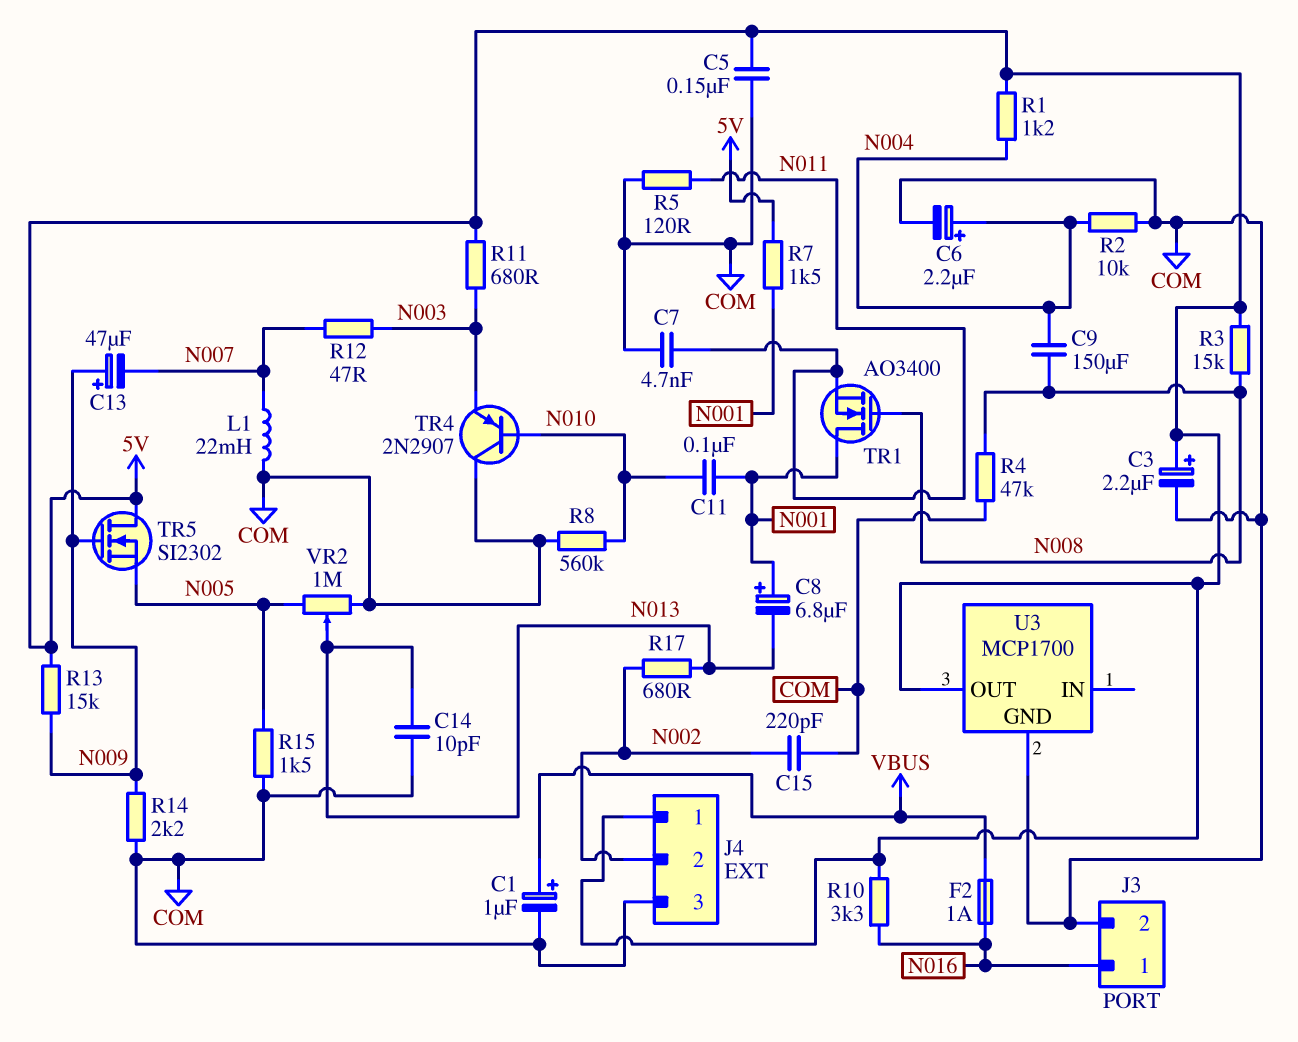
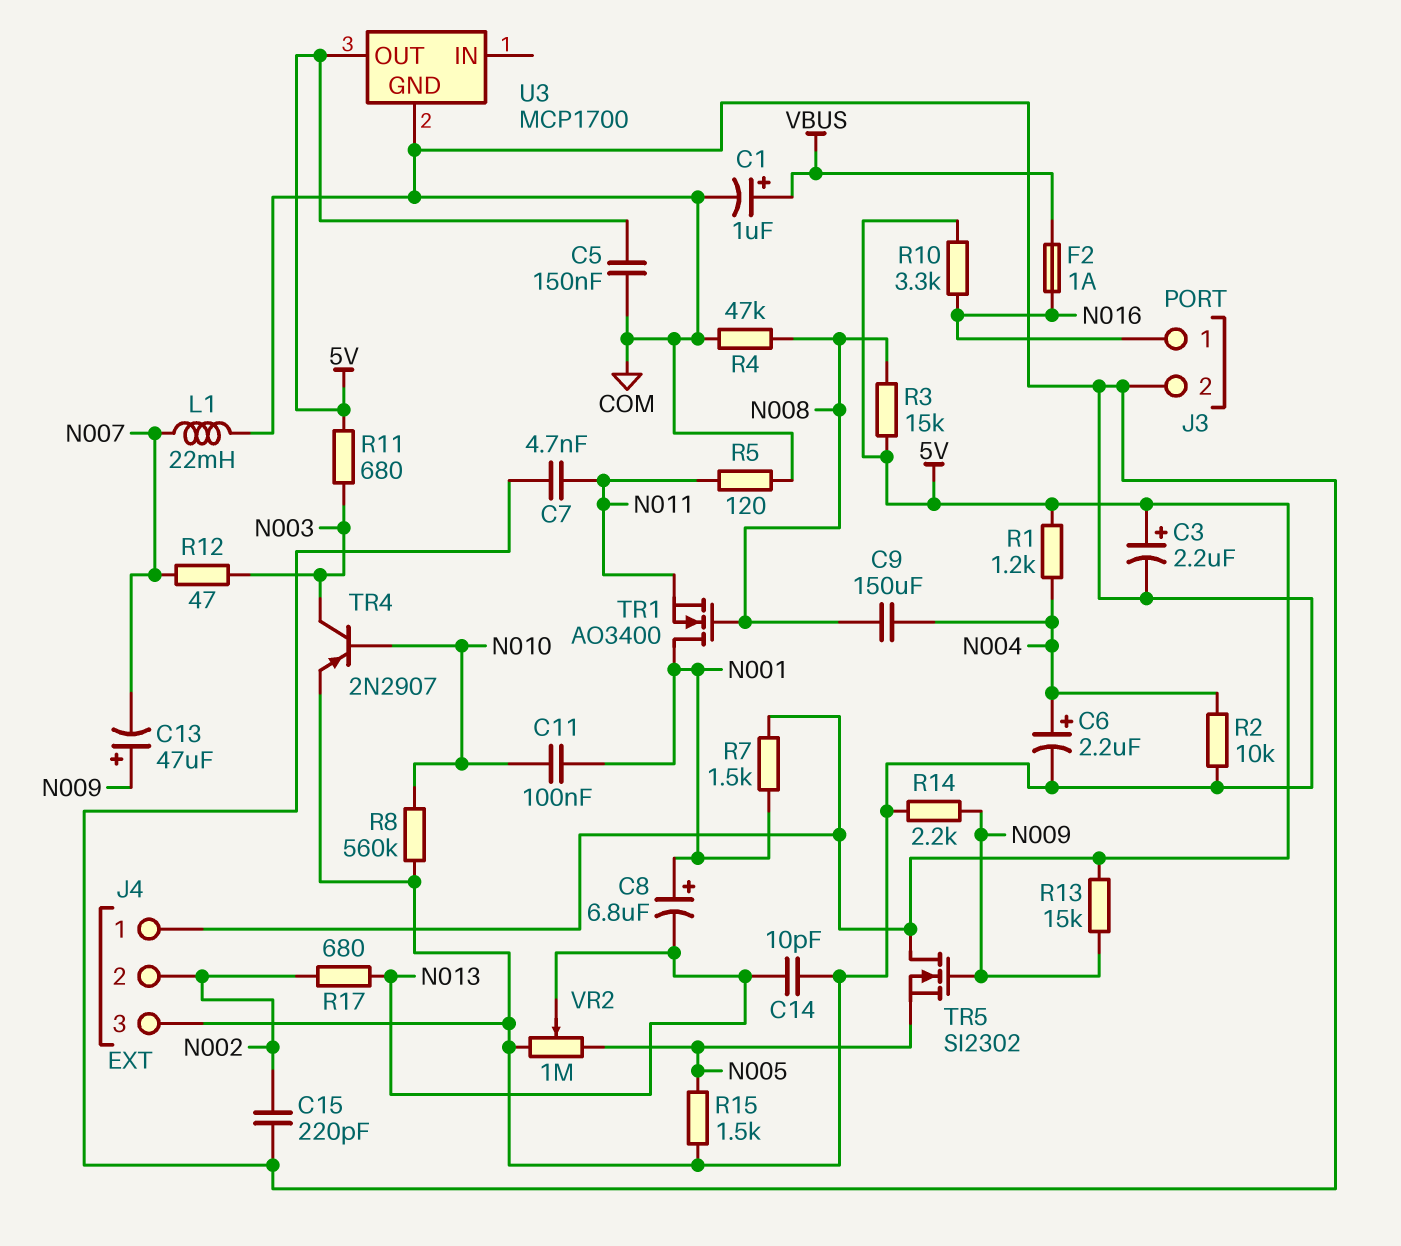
TR4: PNP 2N2907 (B N010, C COM, E N003) -> PNP 2N2907 (B N010, C N003, E COM)

